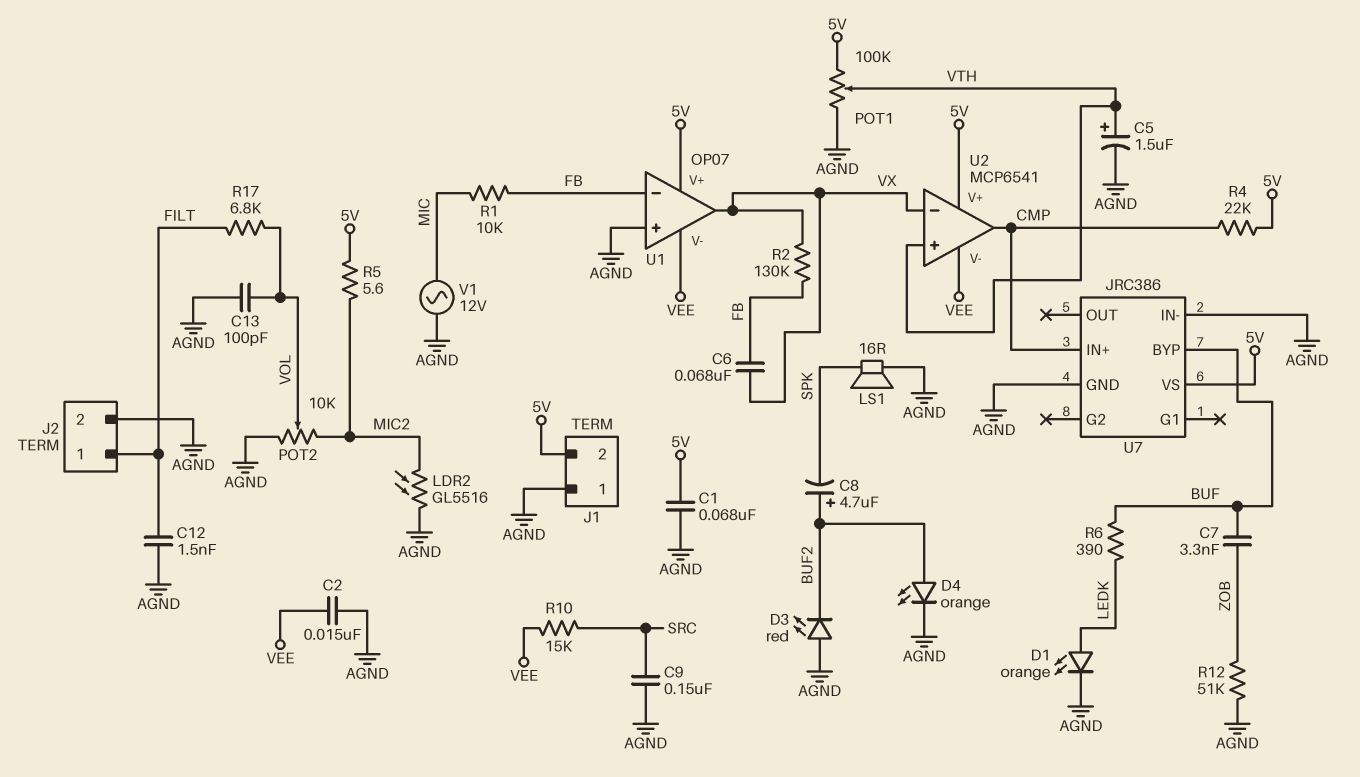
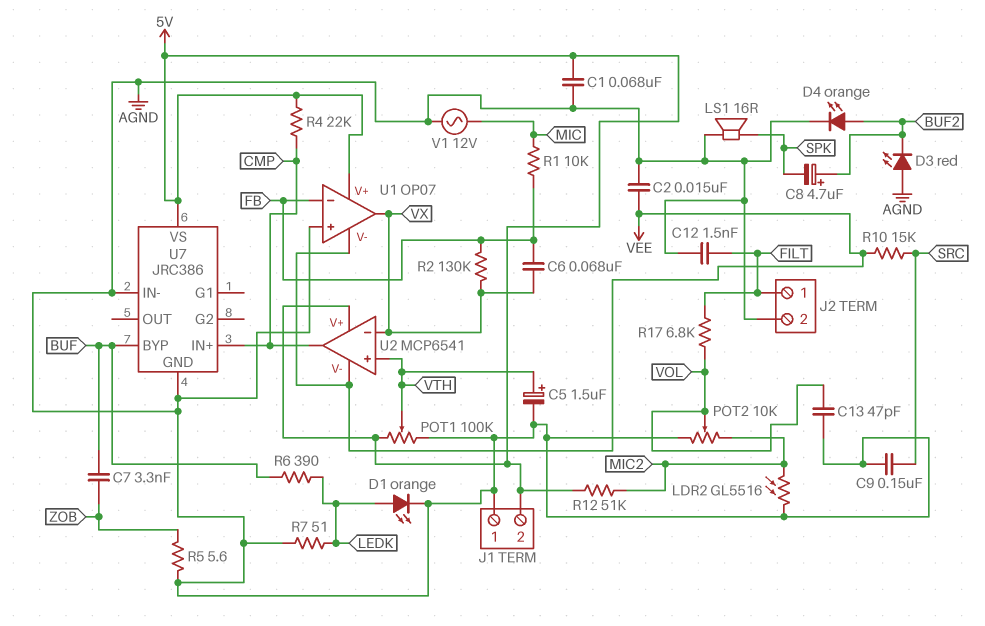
C13: 100pF (AGND, VOL) -> 47pF (AGND, VOL)
R5: 5.6 (5V, MIC2) -> 5.6 (AGND, ZOB)
R7: none -> 51 (AGND, LEDK)
R12: 51k (AGND, ZOB) -> 51k (5V, MIC2)

